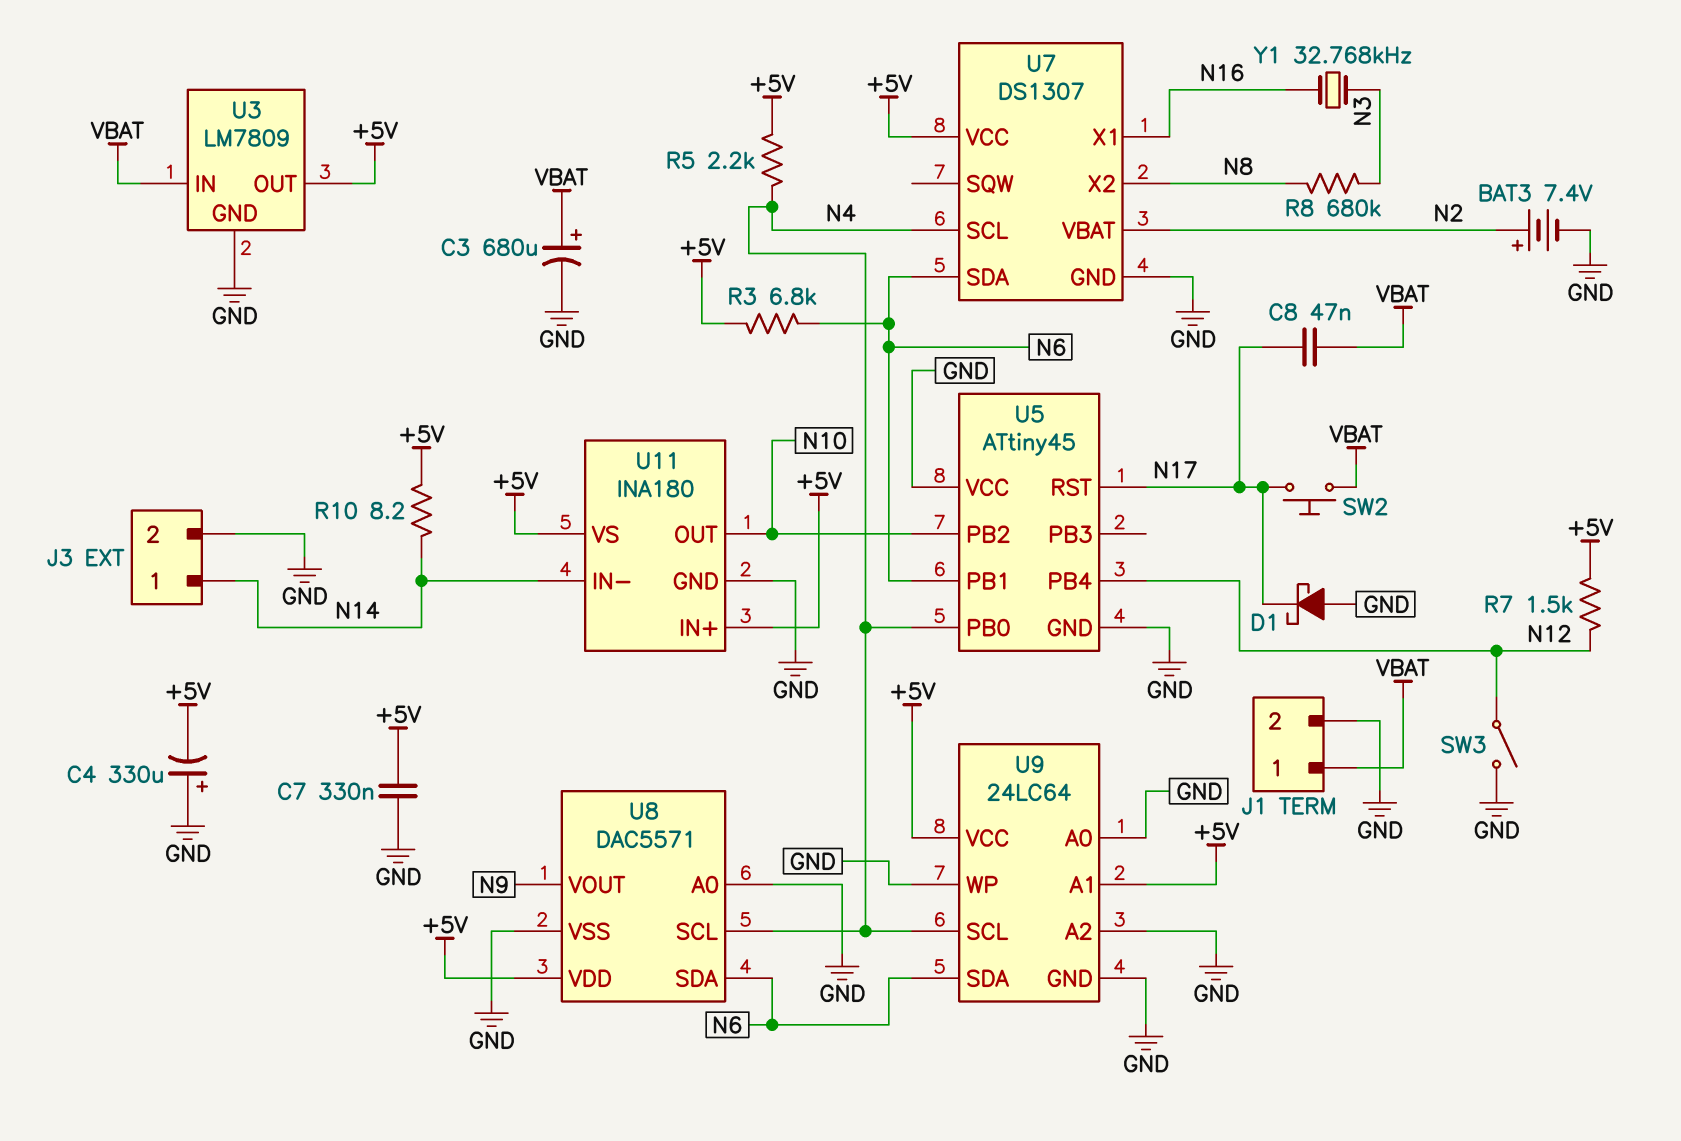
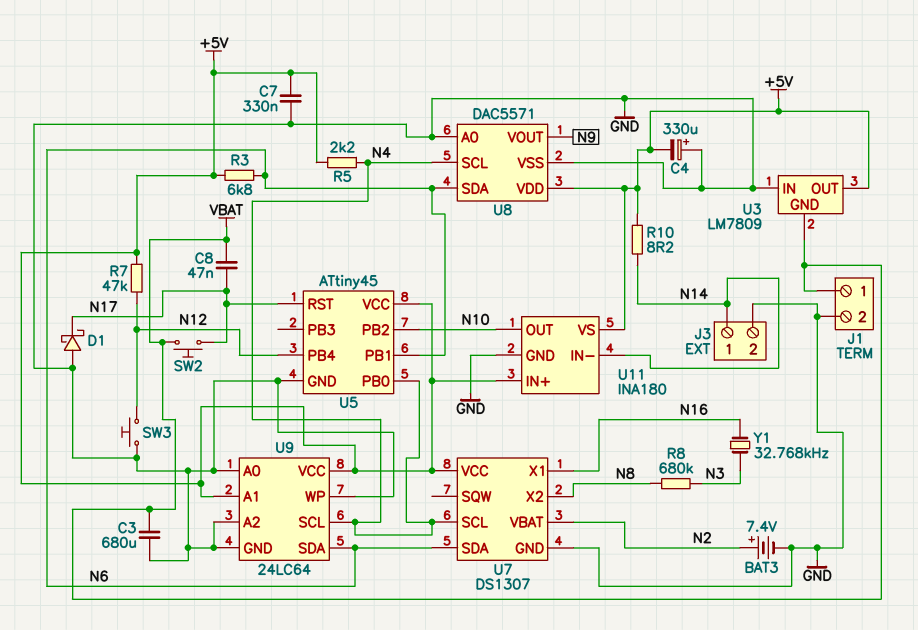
C3: 680uF (plus VBAT, minus GND) -> 680uF (GND, VBAT)
R7: 1.5k (+5V, N12) -> 47k (+5V, N12)
SW3: switch (GND, N12) -> button (GND, N12)
U3 pin GND: GND -> VBAT
U3 pin IN: VBAT -> GND
U5 pin VCC: GND -> +5V

